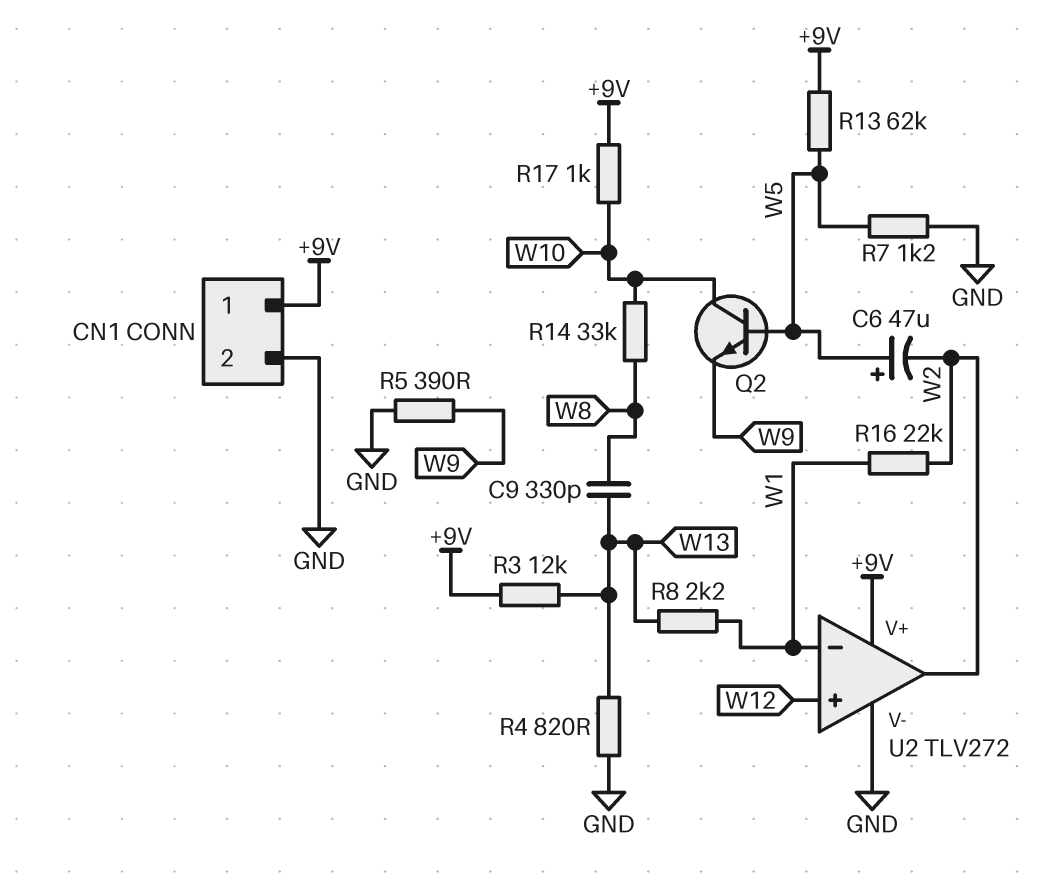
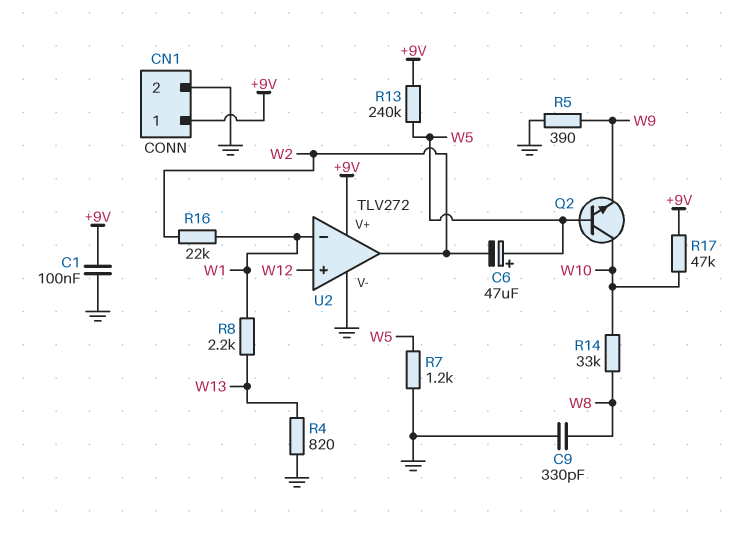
C1: none -> 100nF (+9V, GND)
C9: 330pF (W8, W13) -> 330pF (GND, W8)
R3: 12k (+9V, W13) -> none
R13: 62k (+9V, W5) -> 240k (+9V, W5)
R17: 1k (+9V, W10) -> 47k (+9V, W10)

